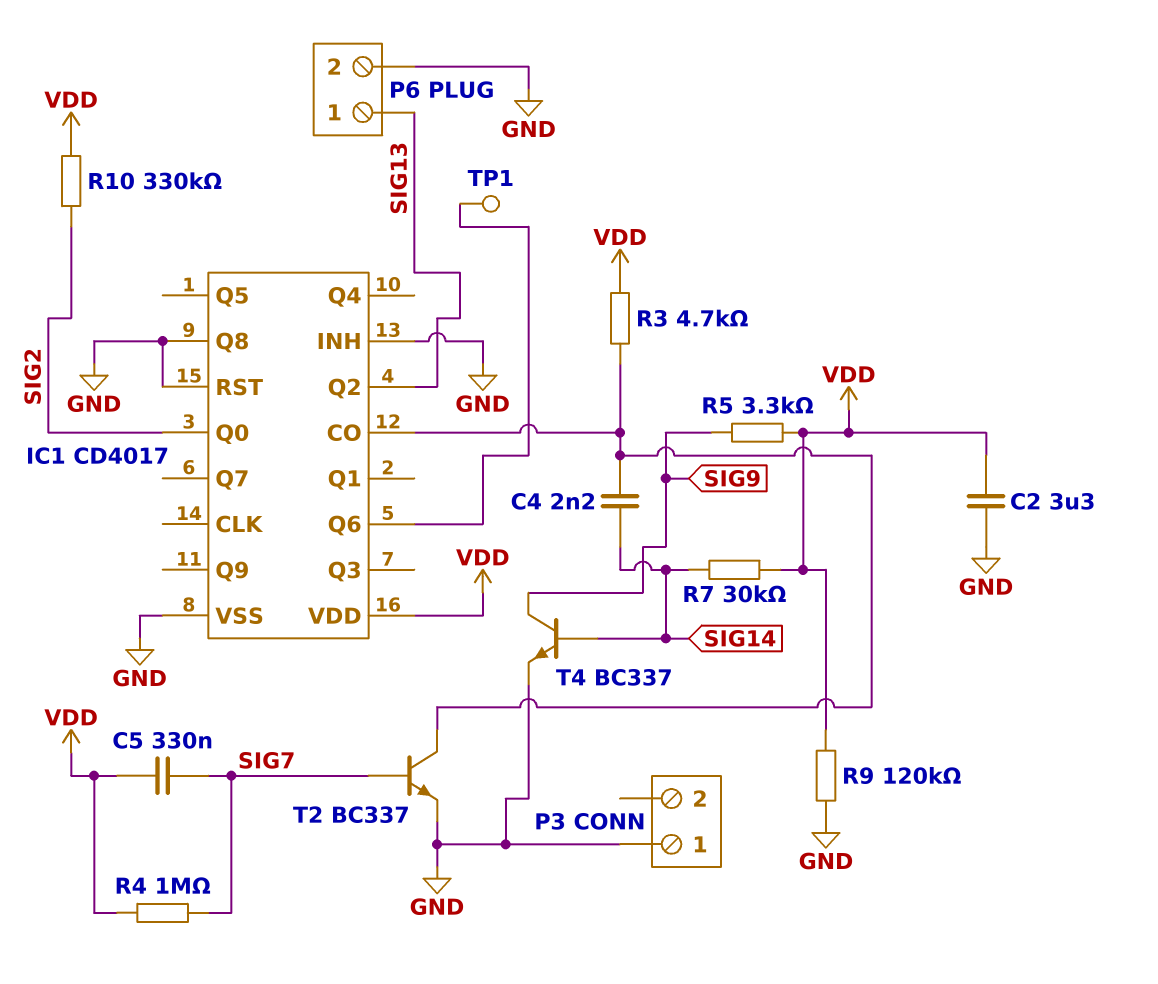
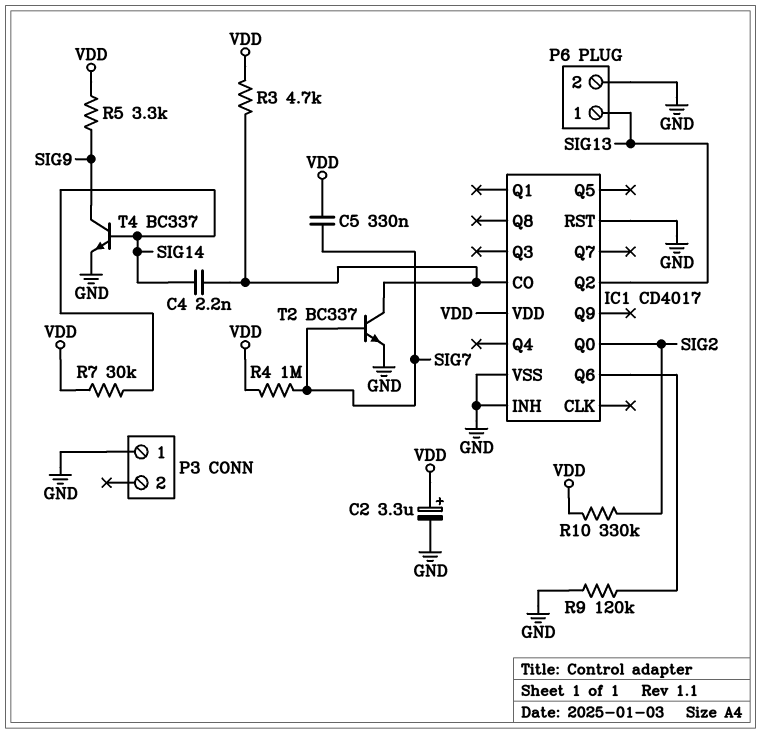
C2: 3.3uF (GND, VDD) -> 3.3uF (plus VDD, minus GND)
IC1 pin Q8: GND -> none
R9: 120k (GND, VDD) -> 120k (GND, IC1/Q6)
TP1: test point (IC1/Q6) -> none

